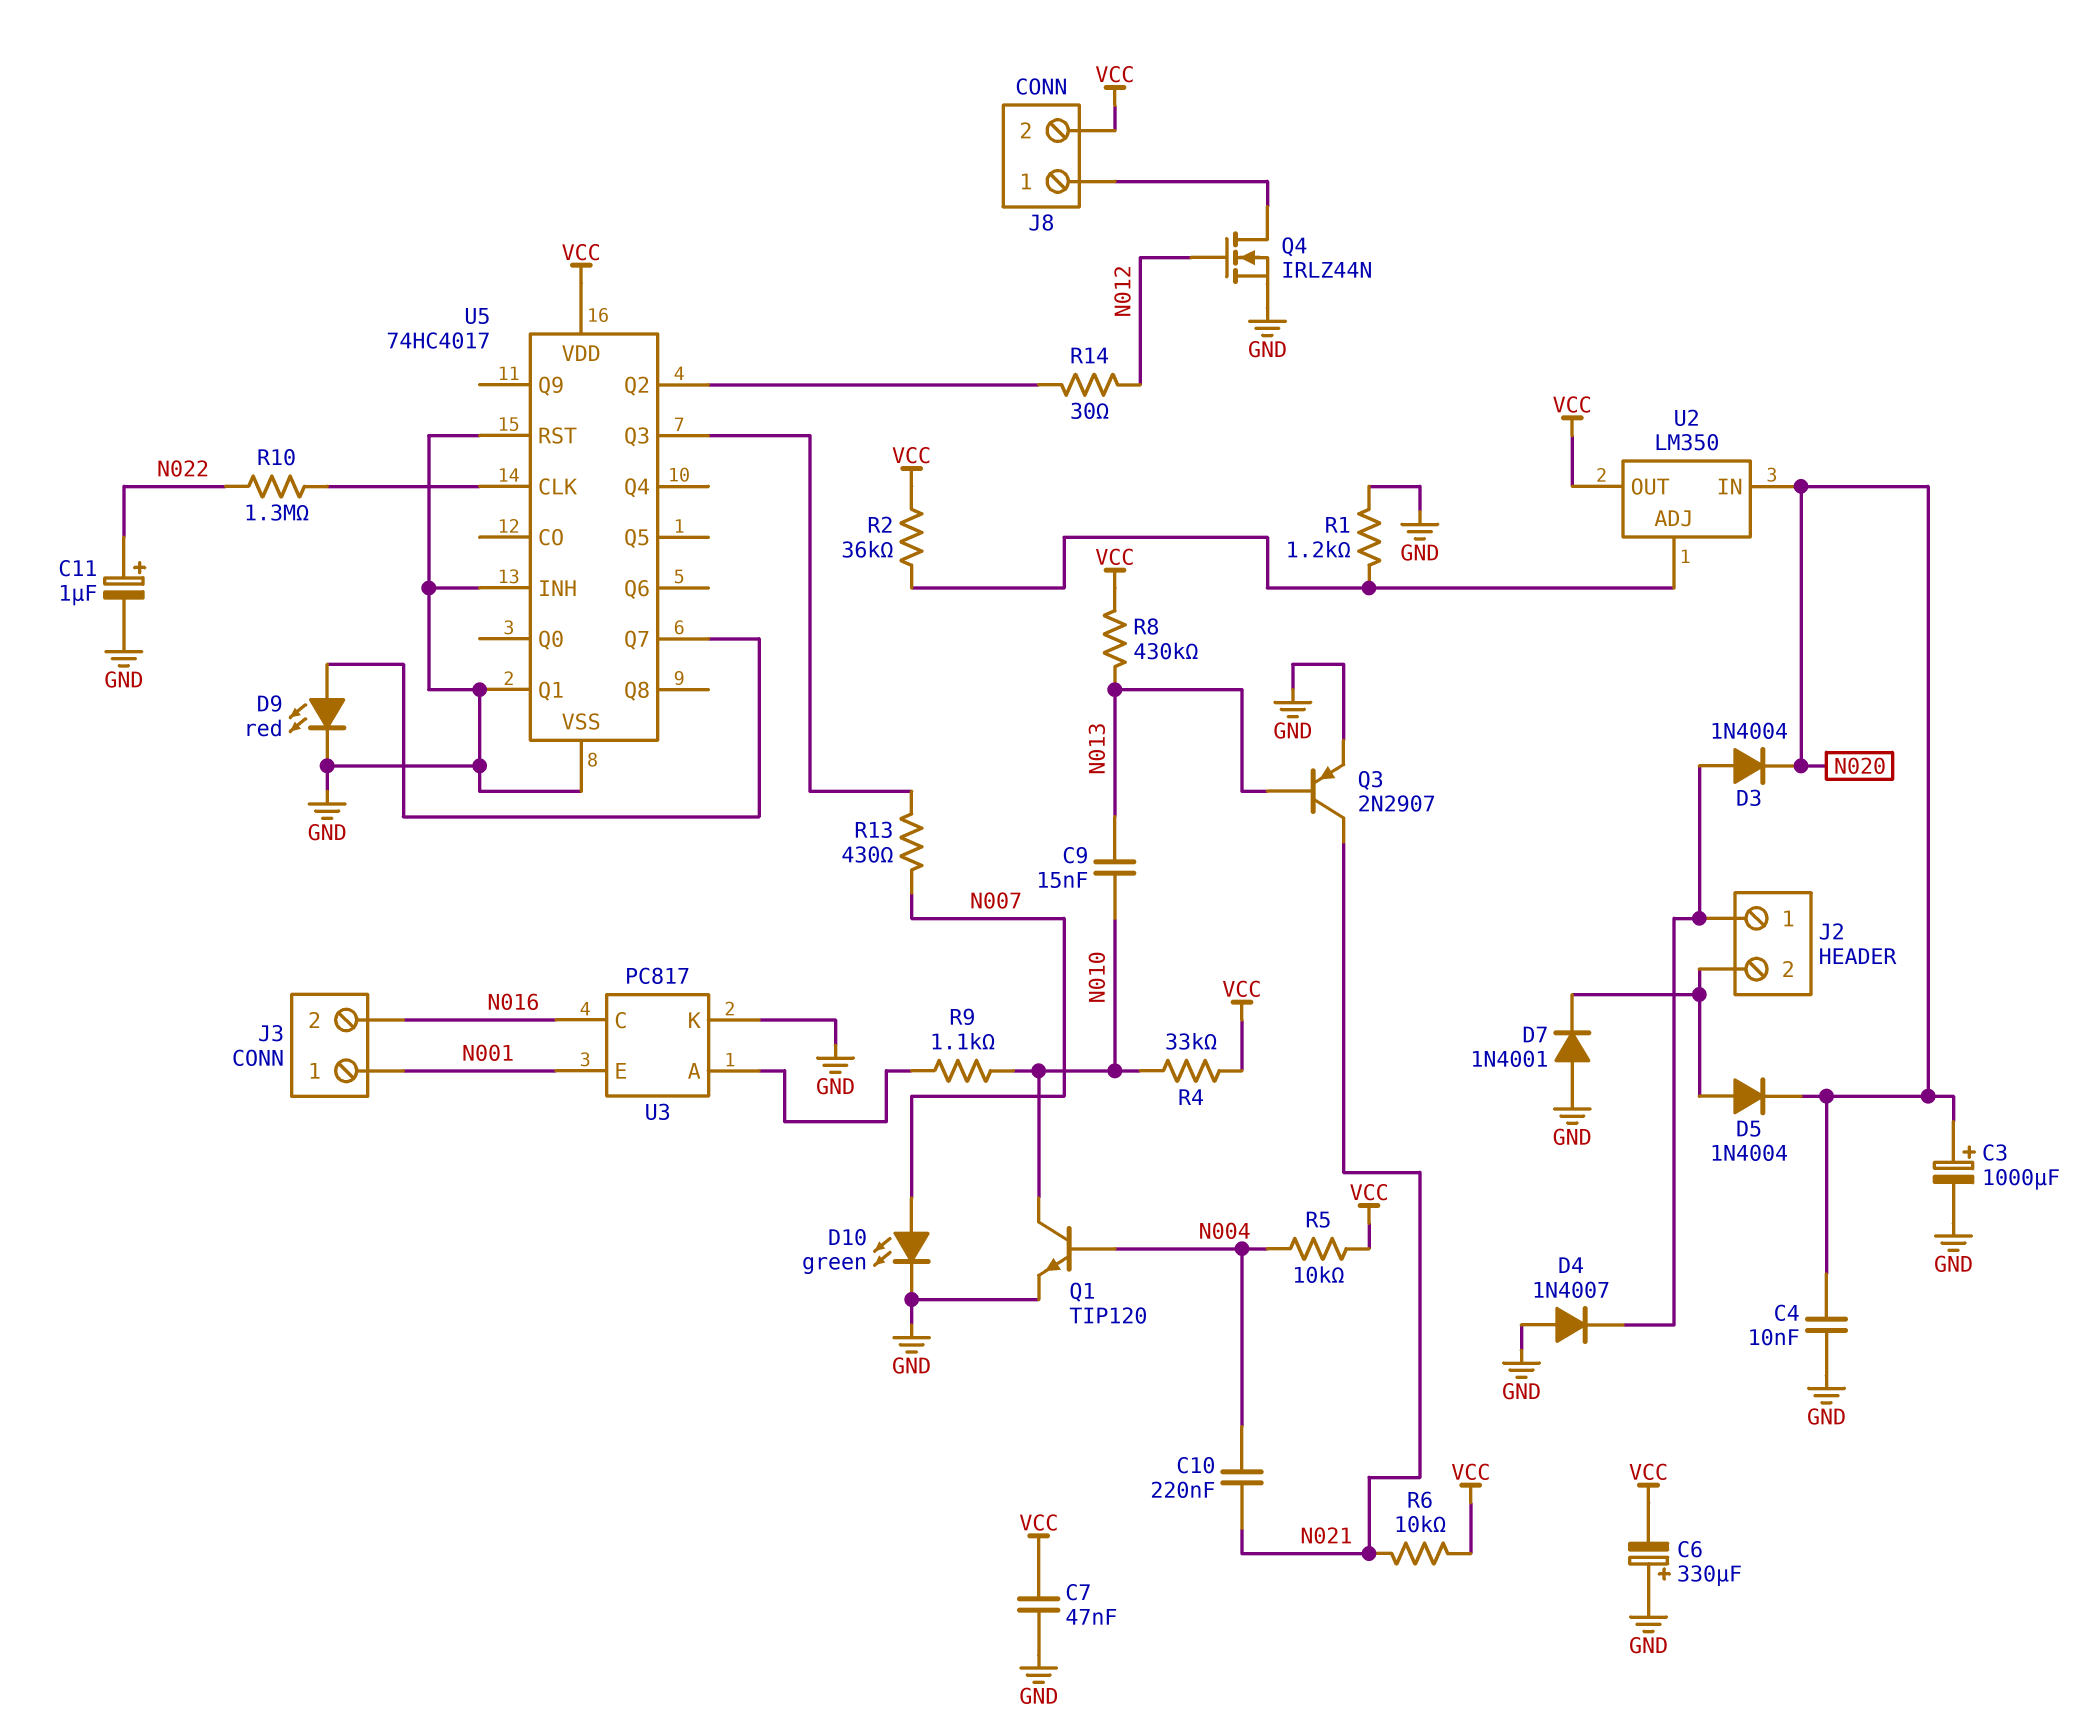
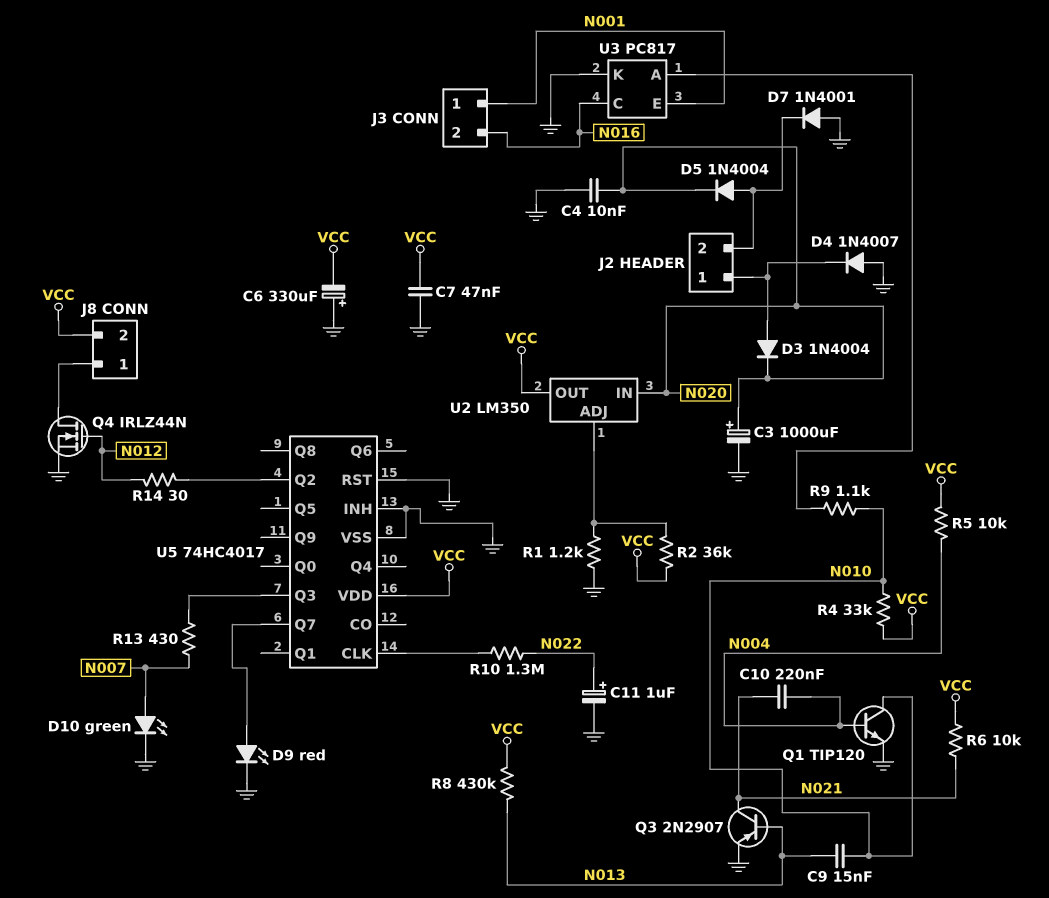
U5 pin Q1: GND -> none

